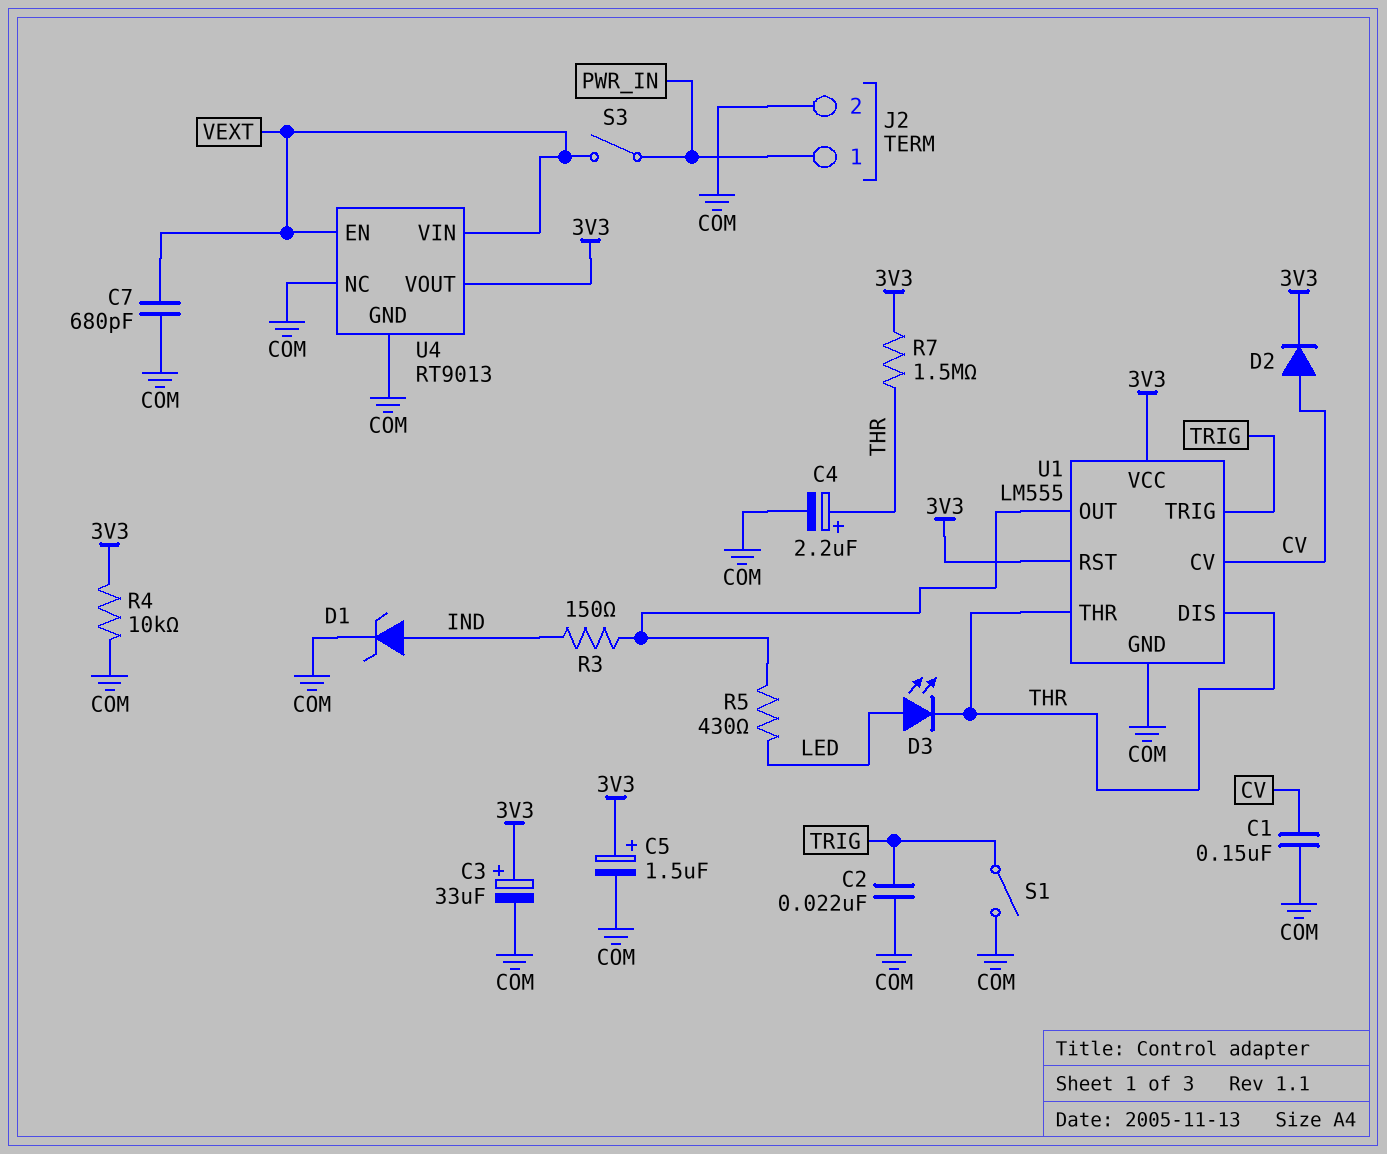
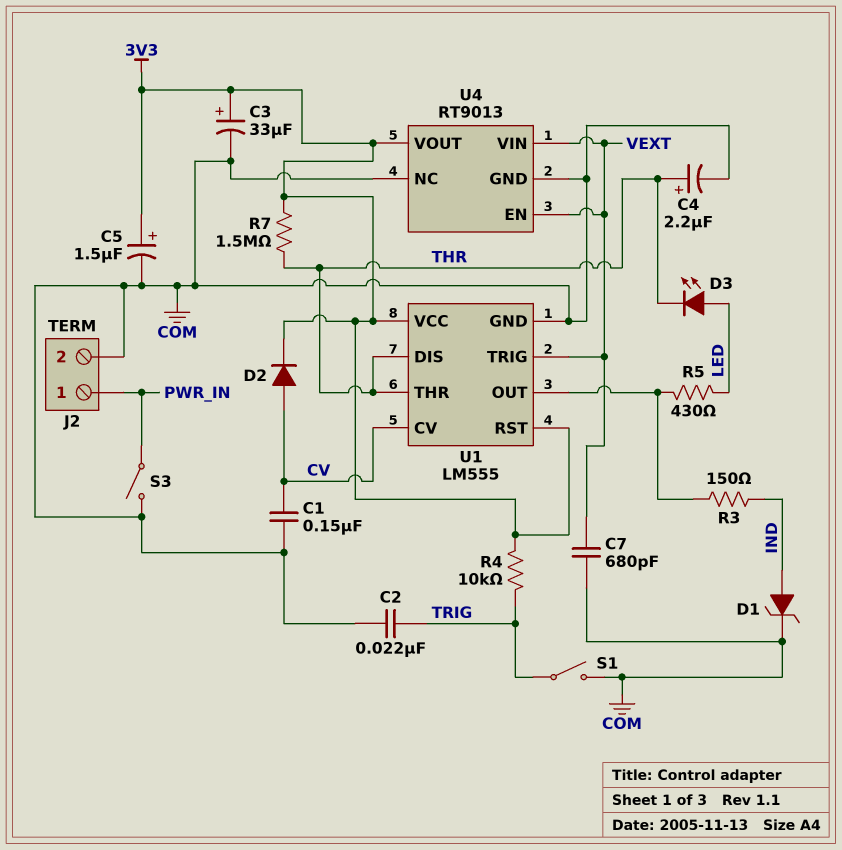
R4: 10k (3V3, COM) -> 10k (3V3, TRIG)
S3: switch (PWR_IN, VEXT) -> switch (COM, PWR_IN)
U1 pin TRIG: TRIG -> VEXT

